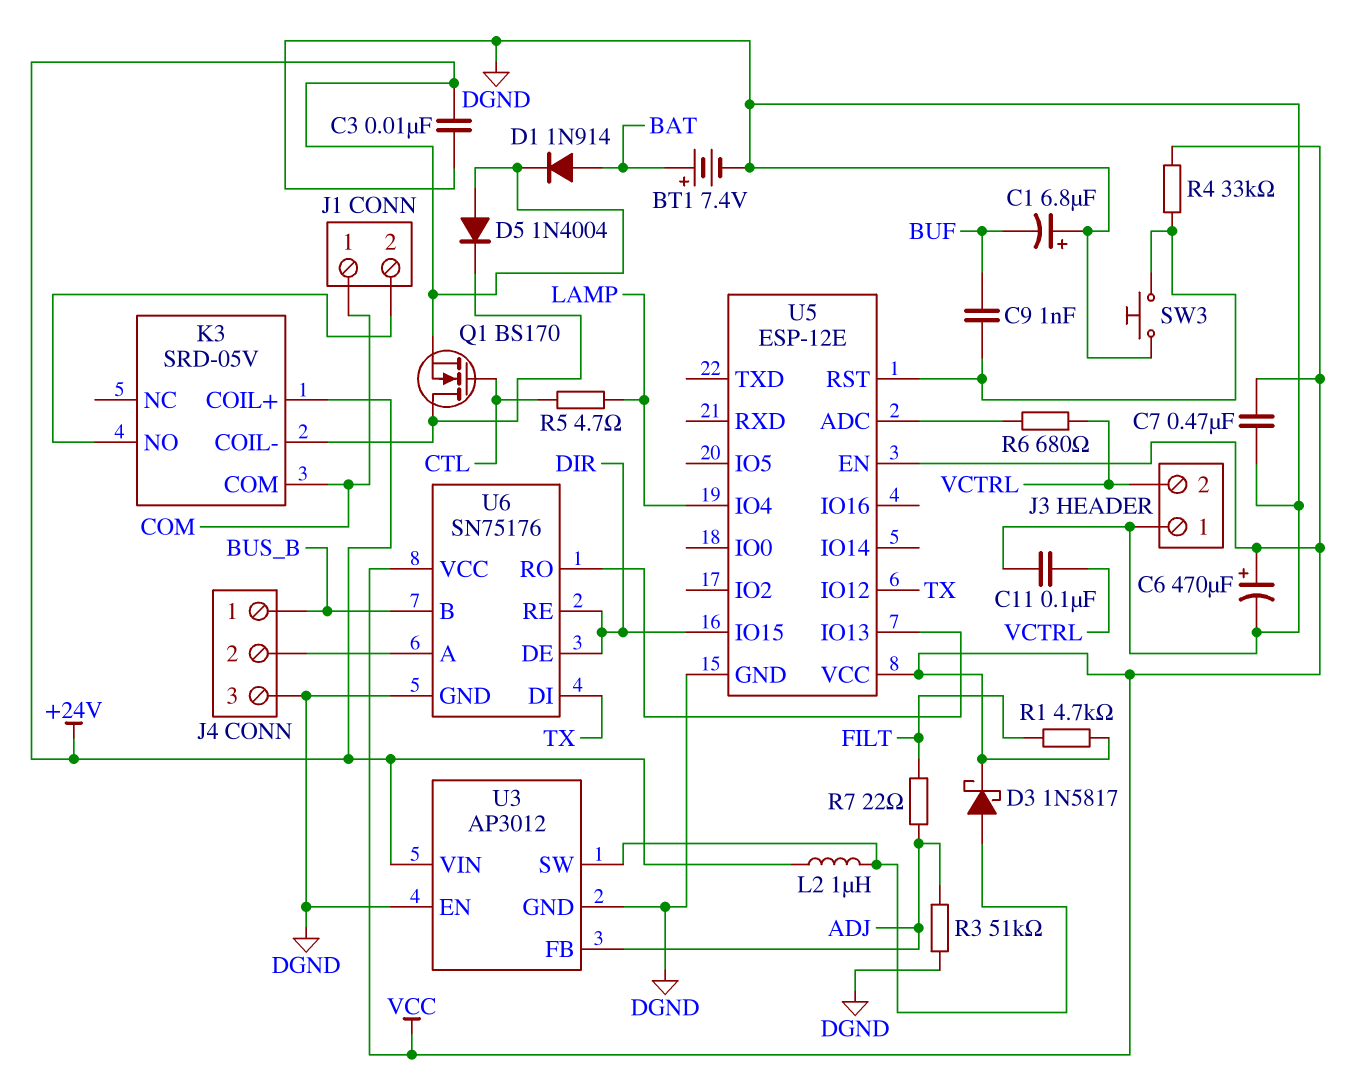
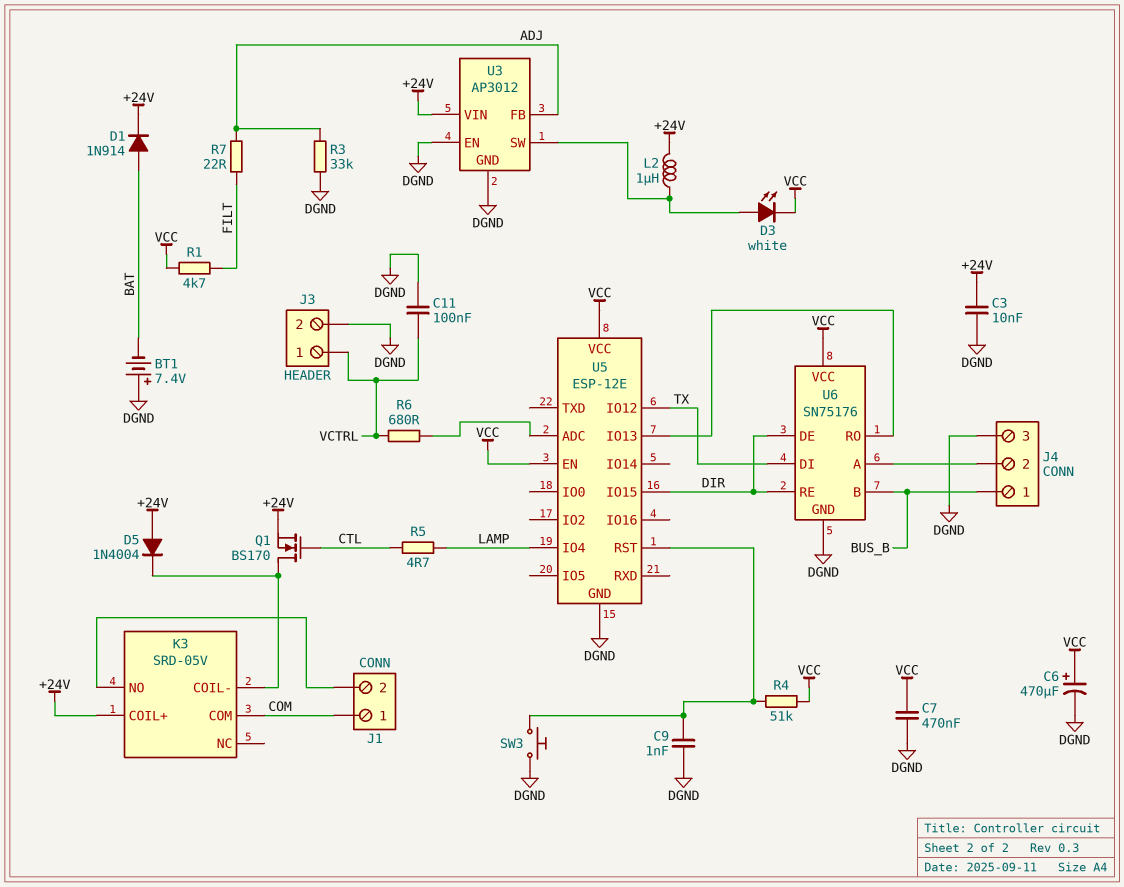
BT1: 7.4V (plus BAT, minus DGND) -> 7.4V (plus DGND, minus BAT)
C1: 6.8uF (plus DGND, minus BUF) -> none
C9: 1nF (BUF, U5/RST) -> 1nF (DGND, U5/RST)
D3: schottky 1N5817 (A U3/SW, K VCC) -> LED white (A U3/SW, K VCC)
J3 pin 1: DGND -> VCTRL
J3 pin 2: VCTRL -> DGND
R3: 51k (ADJ, DGND) -> 33k (ADJ, DGND)
R4: 33k (U5/RST, VCC) -> 51k (U5/RST, VCC)

